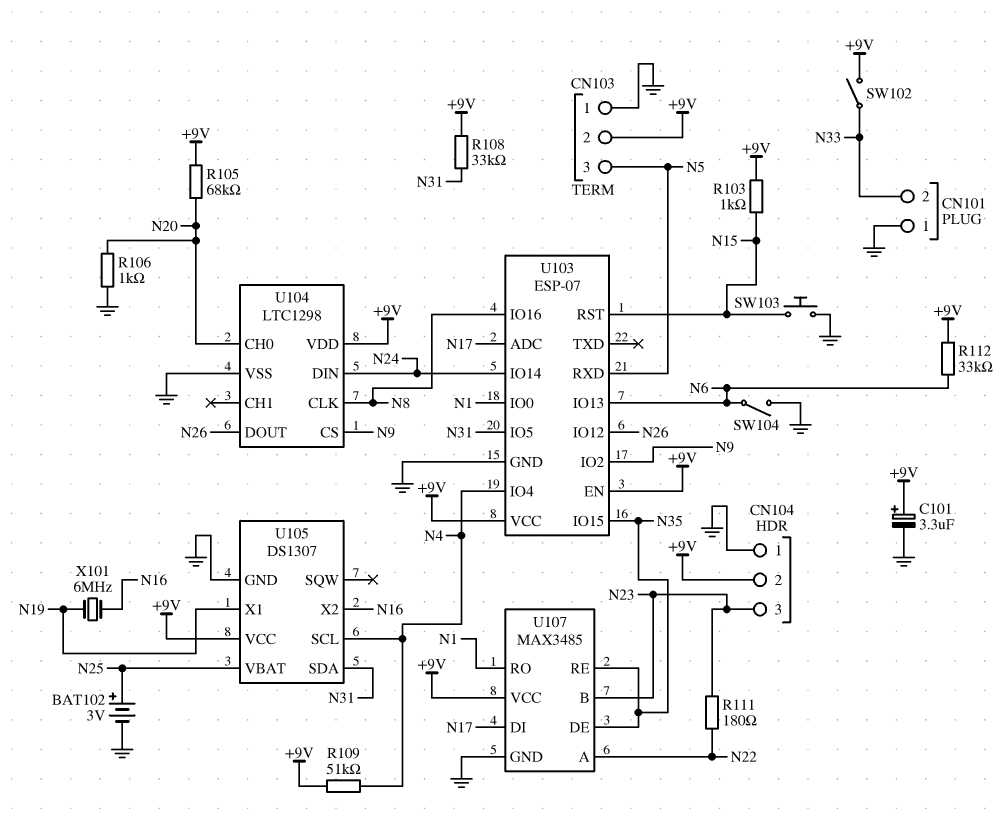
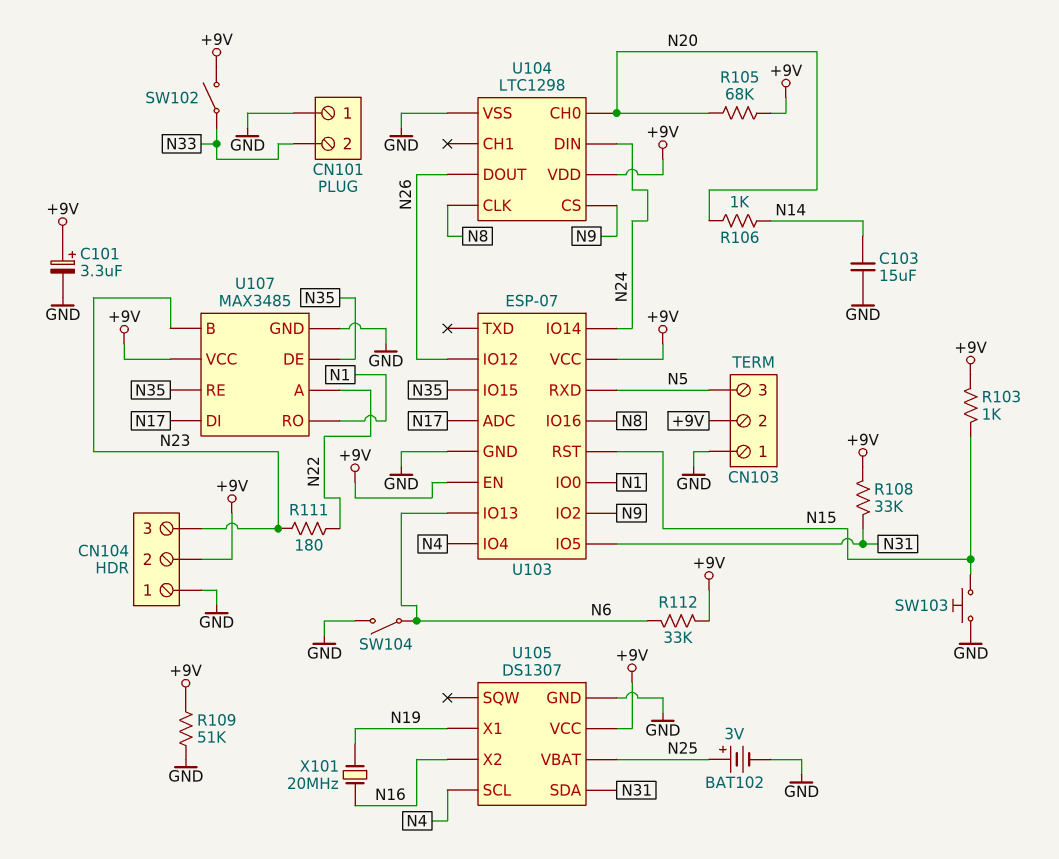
C103: none -> 15uF (GND, N14)
R106: 1k (GND, N20) -> 1k (N14, N20)
R109: 51k (+9V, N4) -> 51k (+9V, GND)
X101: 6MHz (N16, N19) -> 20MHz (N16, N19)

